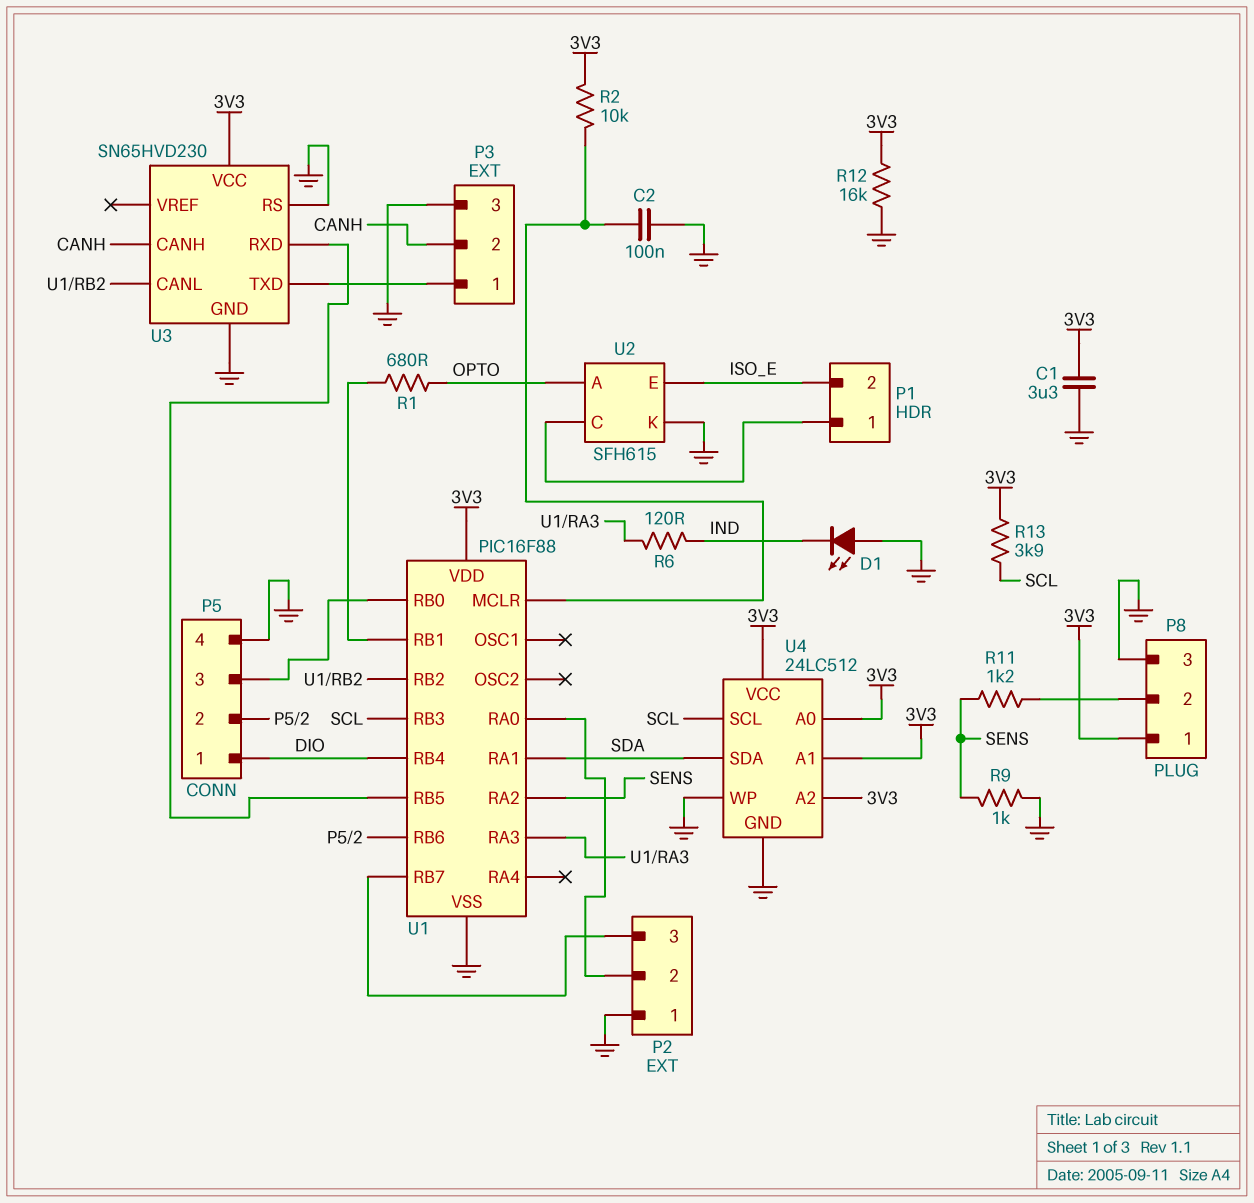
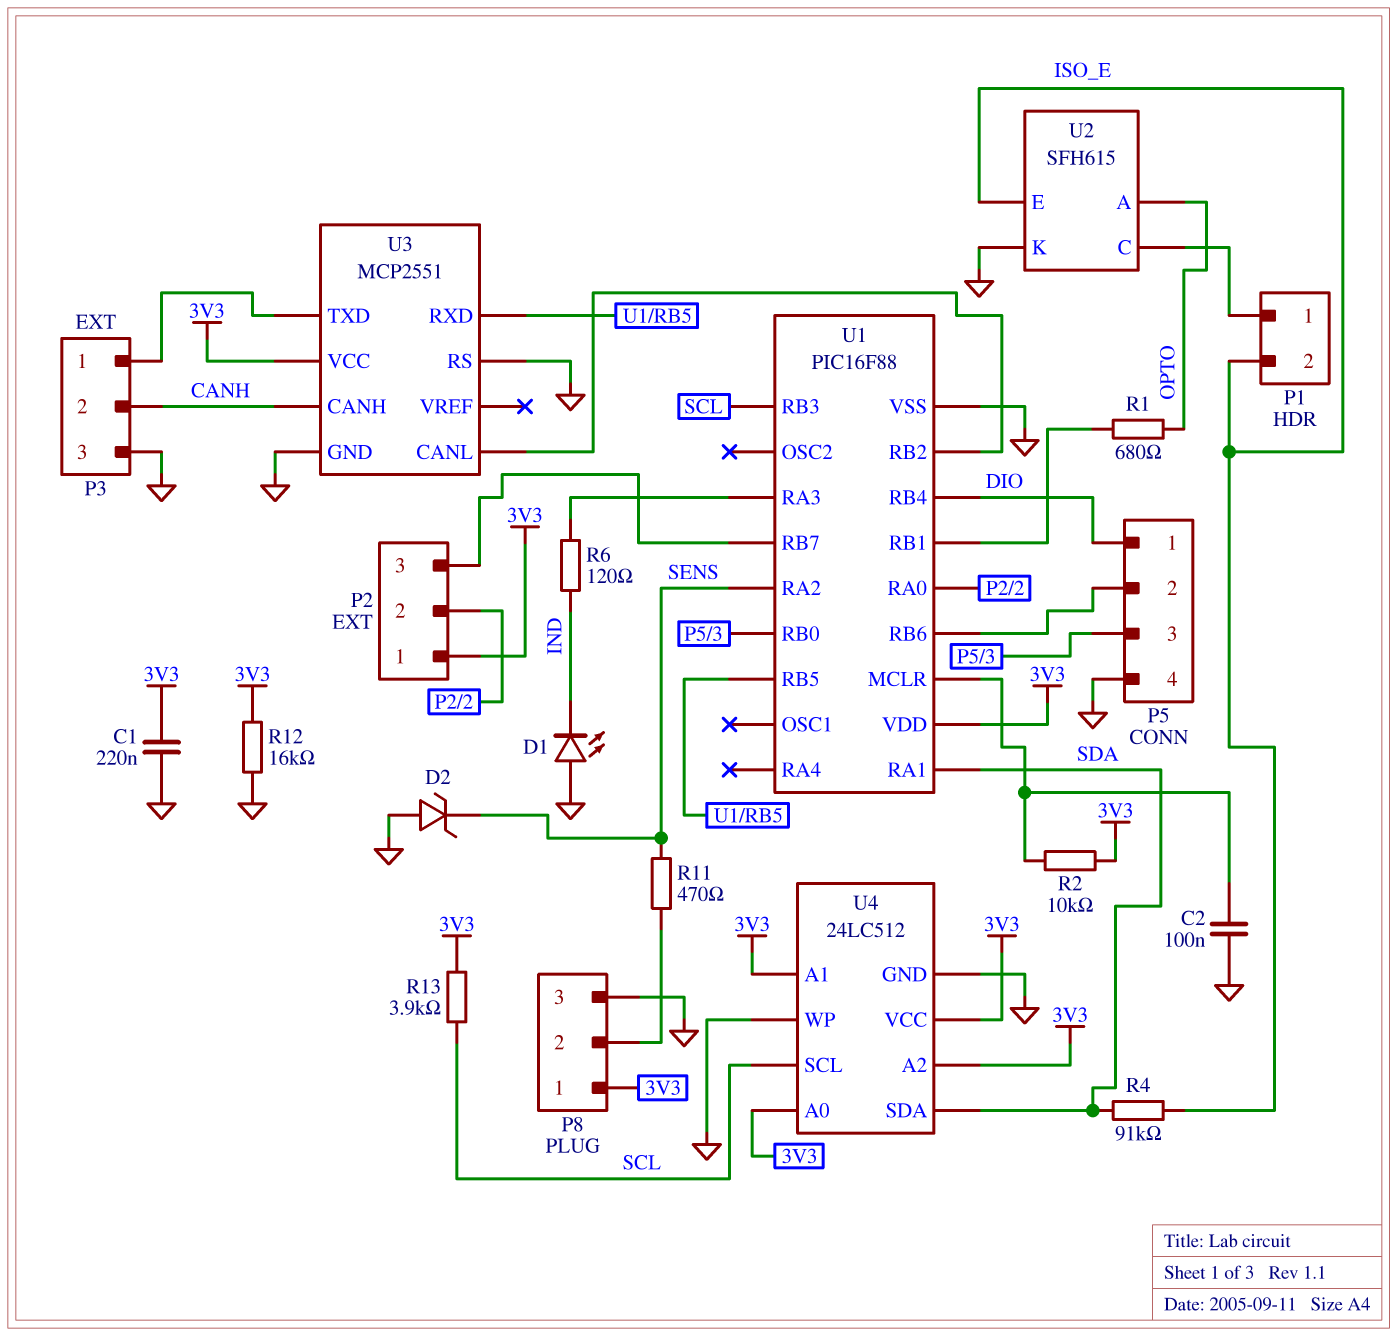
C1: 3.3uF (3V3, GND) -> 220nF (3V3, GND)
D2: none -> zener (A GND, K SENS)
P2 pin 1: GND -> 3V3
R4: none -> 91k (ISO_E, SDA)
R9: 1k (GND, SENS) -> none
R11: 1.2k (P8/2, SENS) -> 470 (P8/2, SENS)
U3: SN65HVD230 -> MCP2551

